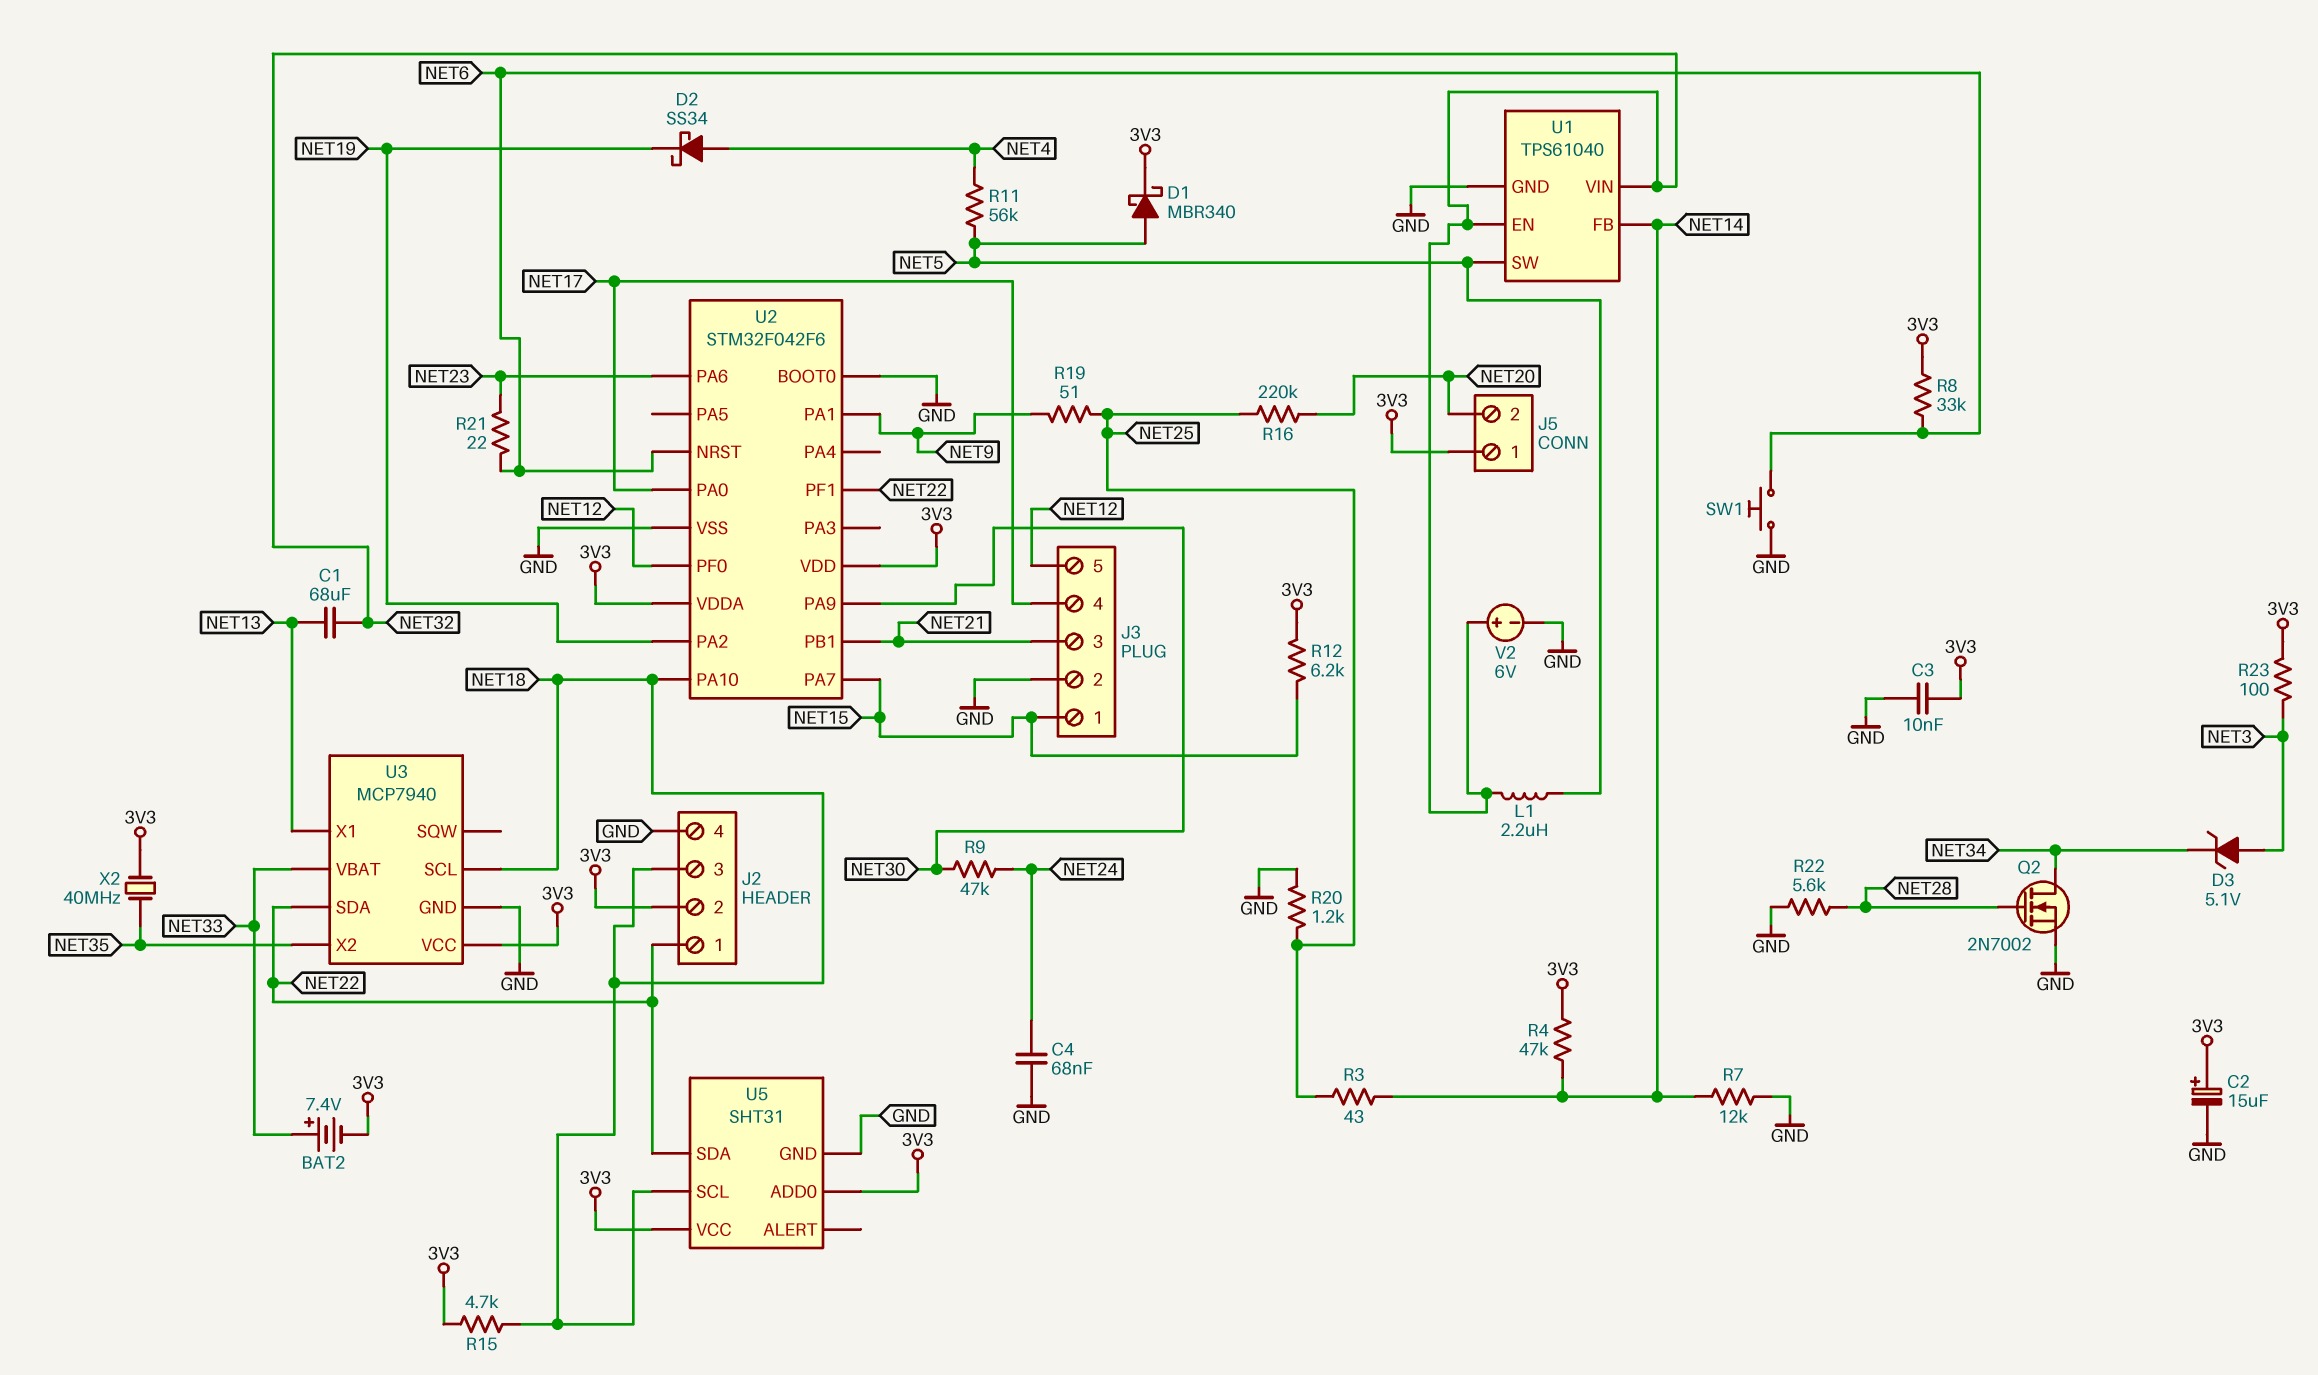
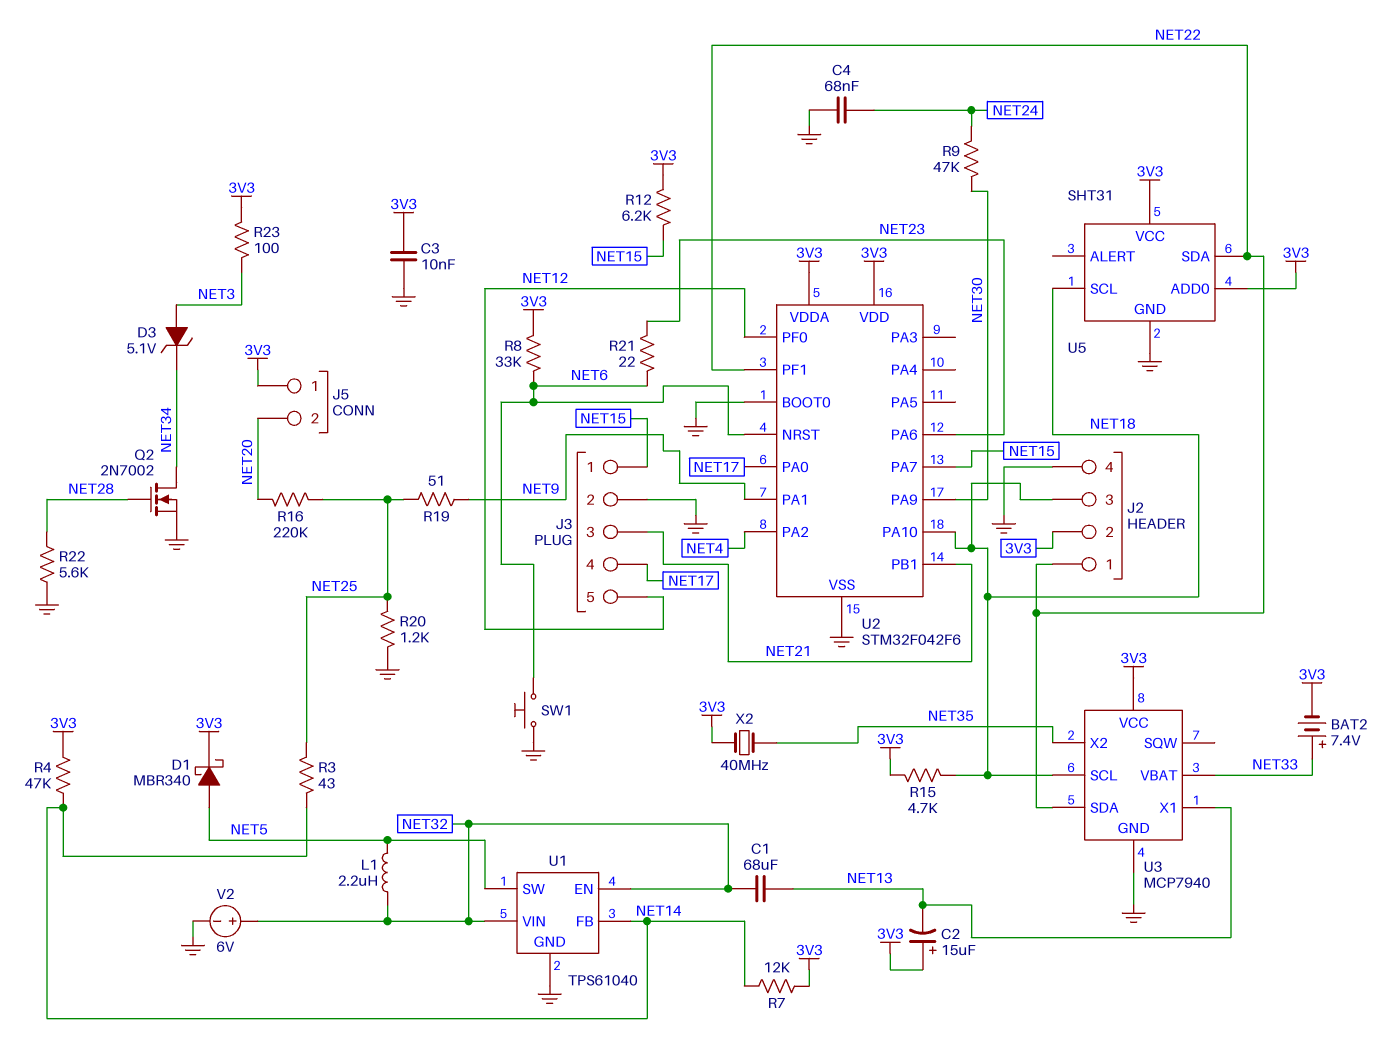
C2: 15uF (plus 3V3, minus GND) -> 15uF (plus 3V3, minus NET13)
D2: schottky SS34 (A NET4, K NET19) -> none
R7: 12k (GND, NET14) -> 12k (3V3, NET14)
R11: 56k (NET4, NET5) -> none
U2 pin PA2: NET19 -> NET4

